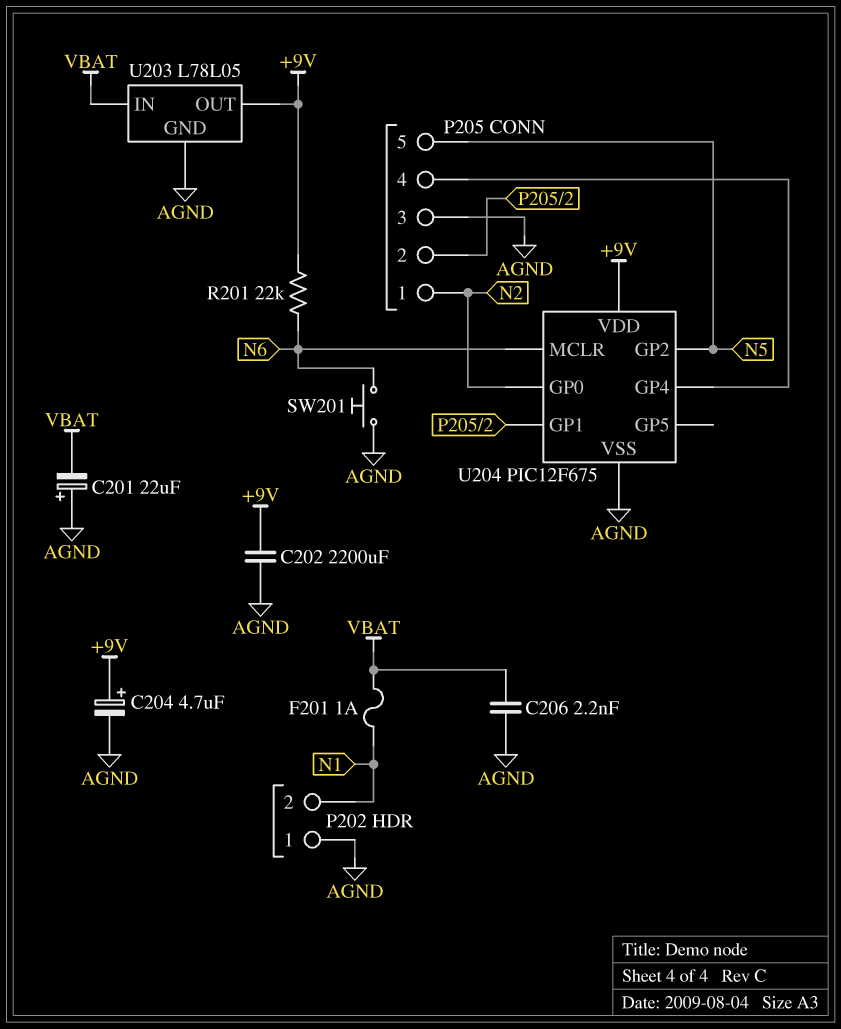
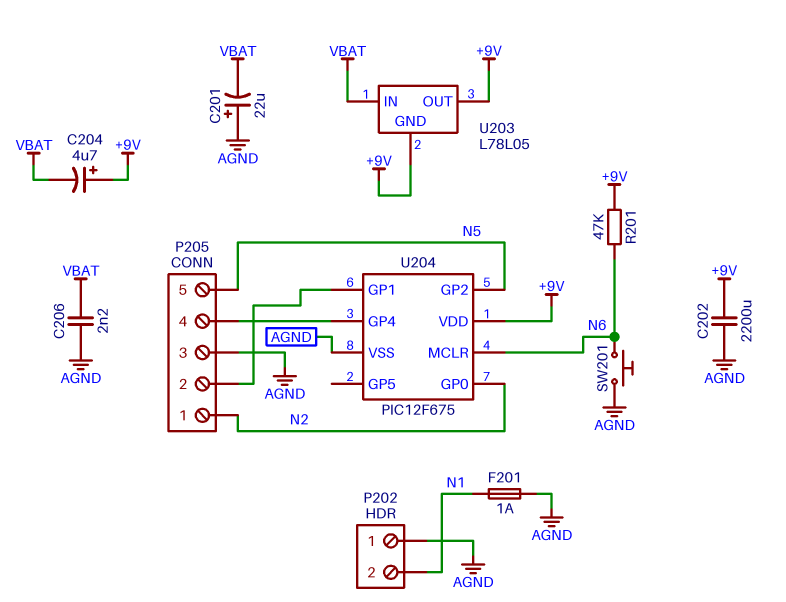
C204: 4.7uF (plus +9V, minus AGND) -> 4.7uF (plus +9V, minus VBAT)
F201: 1A (N1, VBAT) -> 1A (AGND, N1)
R201: 22k (+9V, N6) -> 47k (+9V, N6)
U203 pin GND: AGND -> +9V

